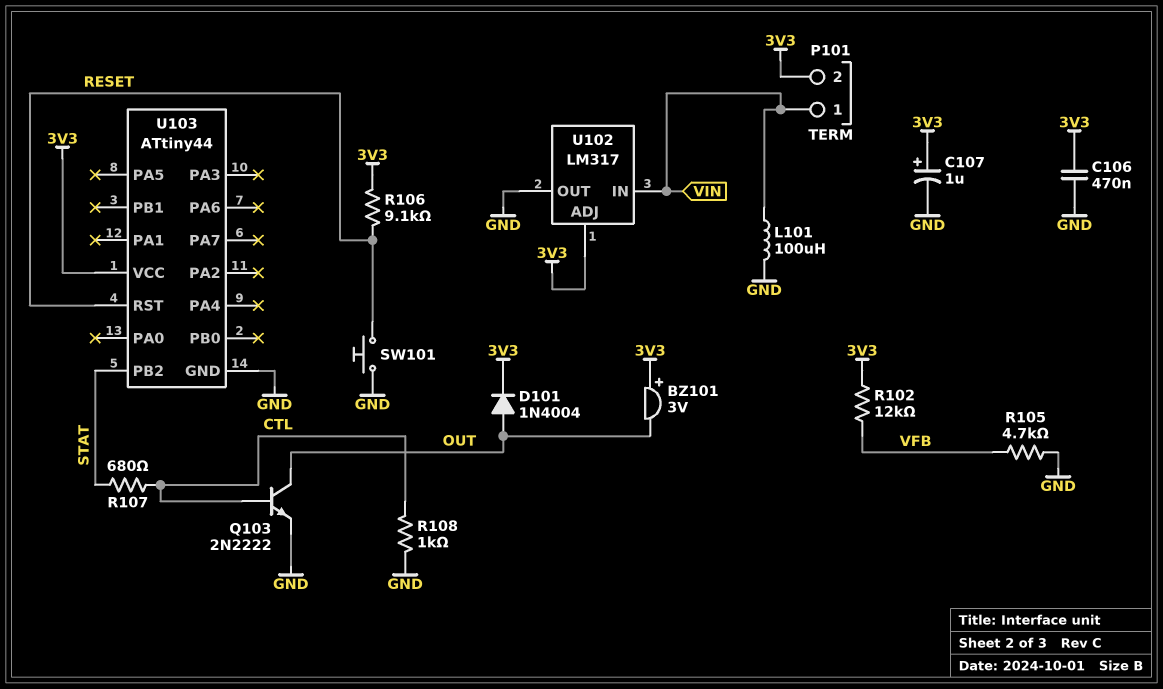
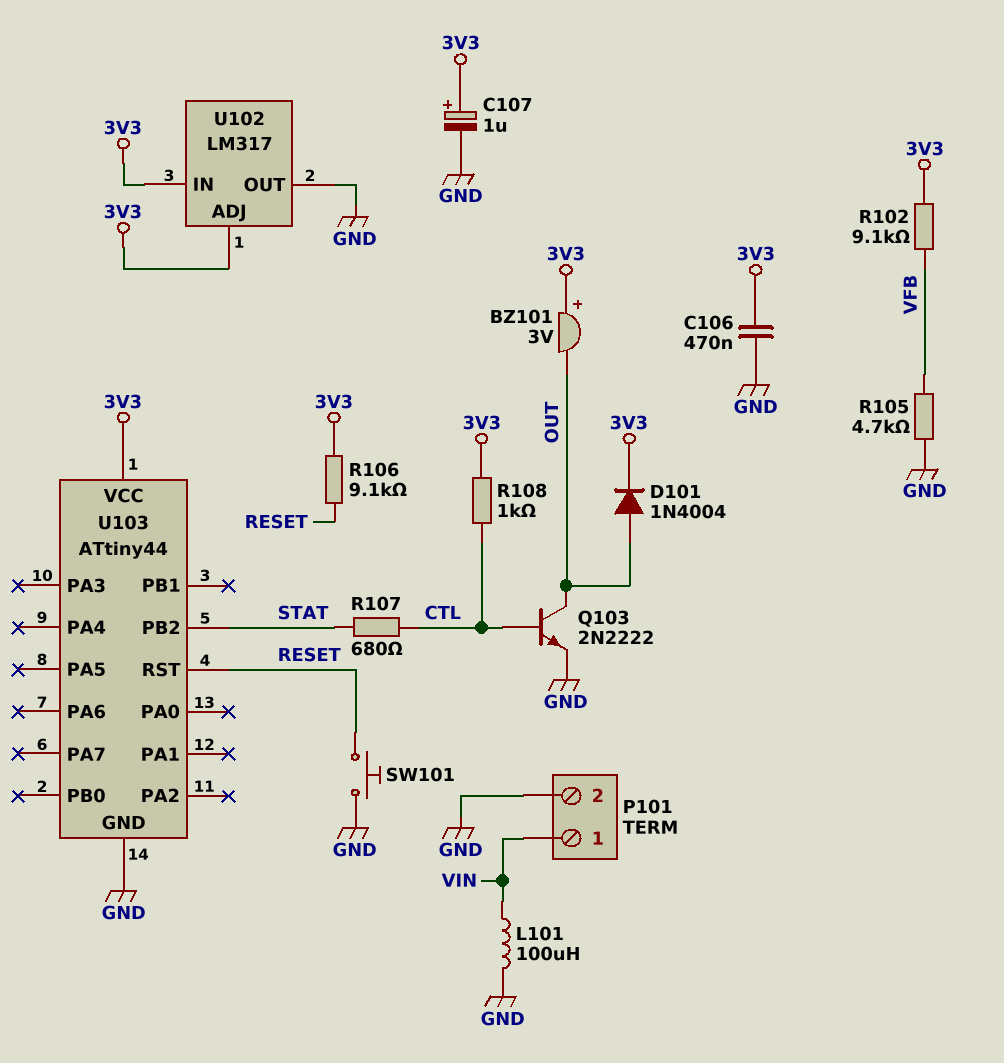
P101 pin 2: 3V3 -> GND
R102: 12k (3V3, VFB) -> 9.1k (3V3, VFB)
R108: 1k (CTL, GND) -> 1k (3V3, CTL)
U102 pin IN: VIN -> 3V3

